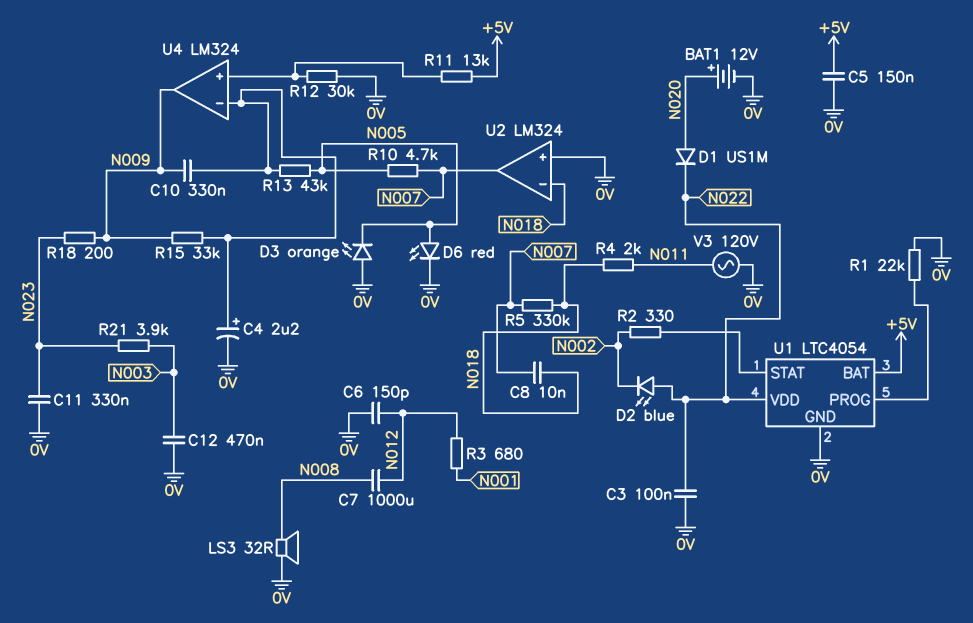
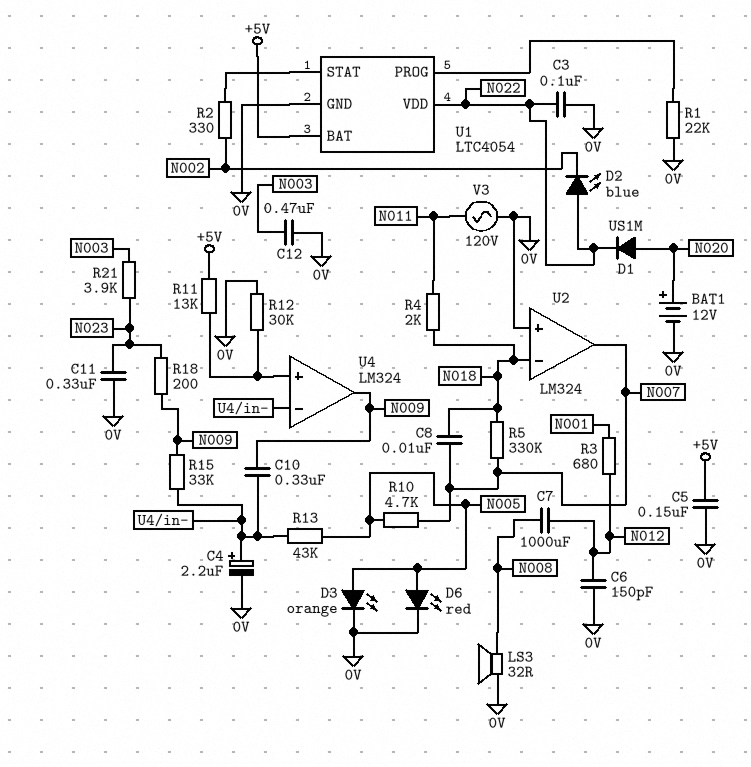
D3: LED orange (A 0V, K N005) -> LED orange (A N005, K 0V)

